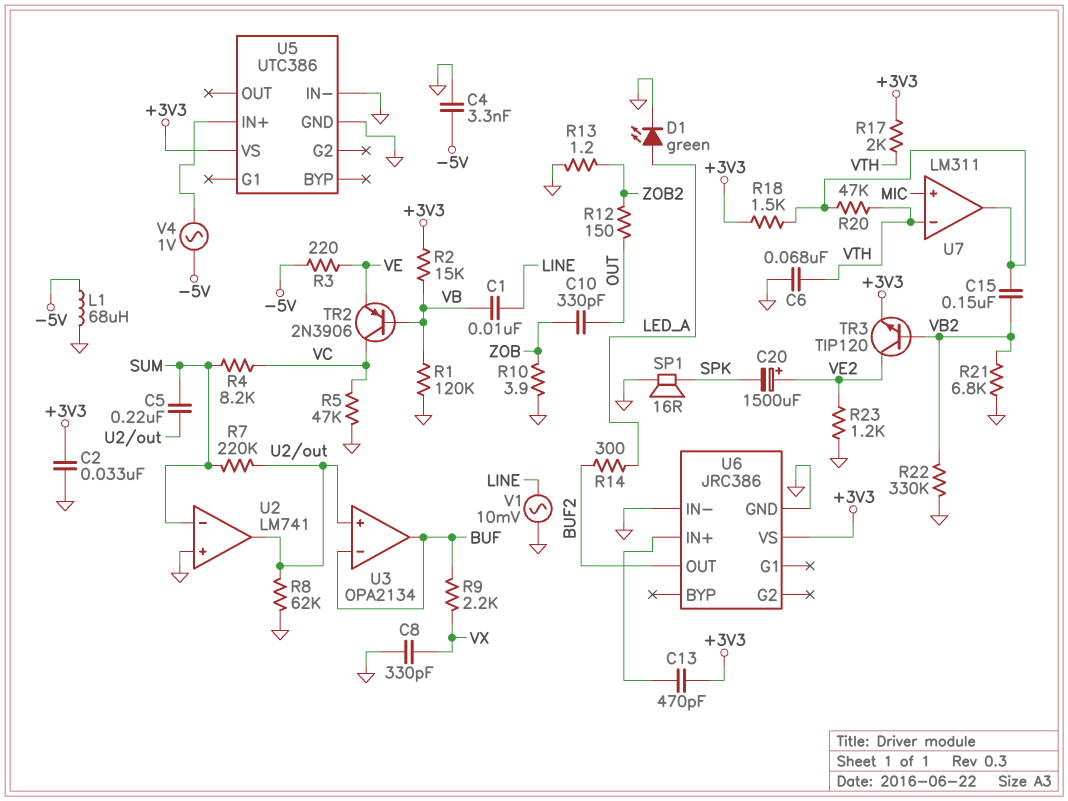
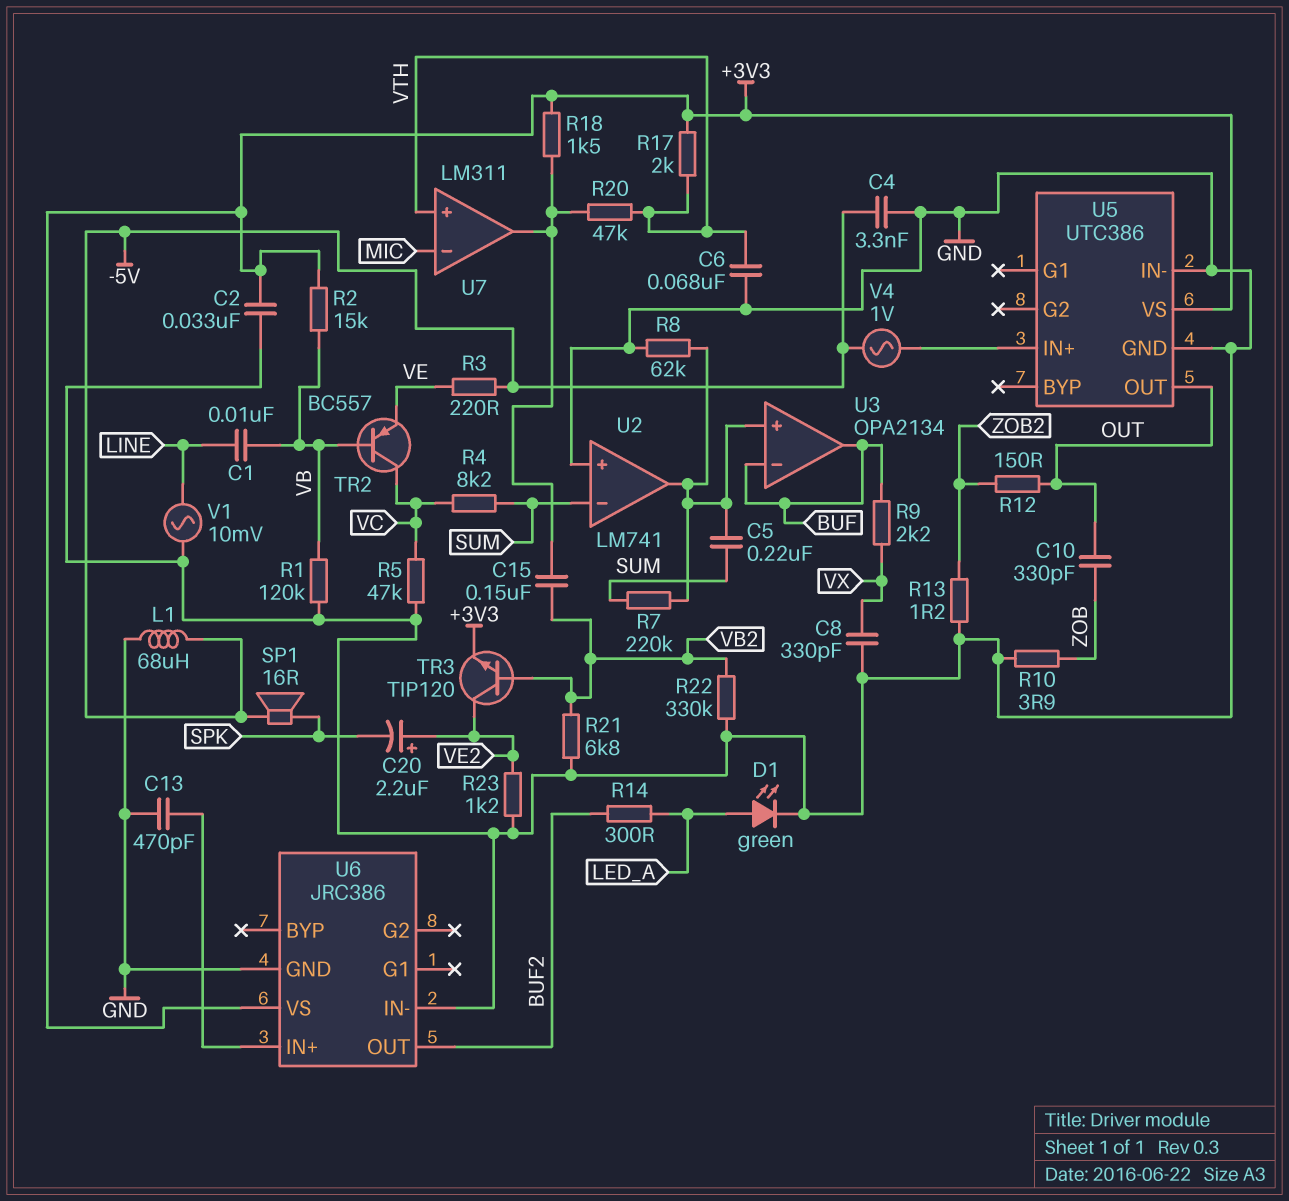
C13: 470pF (+3V3, U6/IN+) -> 470pF (GND, U6/IN+)
C20: 1500uF (plus VE2, minus SPK) -> 2.2uF (plus VE2, minus SPK)
SP1: speaker 16R (GND, SPK) -> speaker 16R (-5V, SPK)
TR2: PNP 2N3906 (B VB, C VC, E VE) -> PNP BC557 (B VB, C VC, E VE)
U5 pin OUT: none -> OUT
U7 pin in+: MIC -> VTH
U7 pin in-: VTH -> MIC

